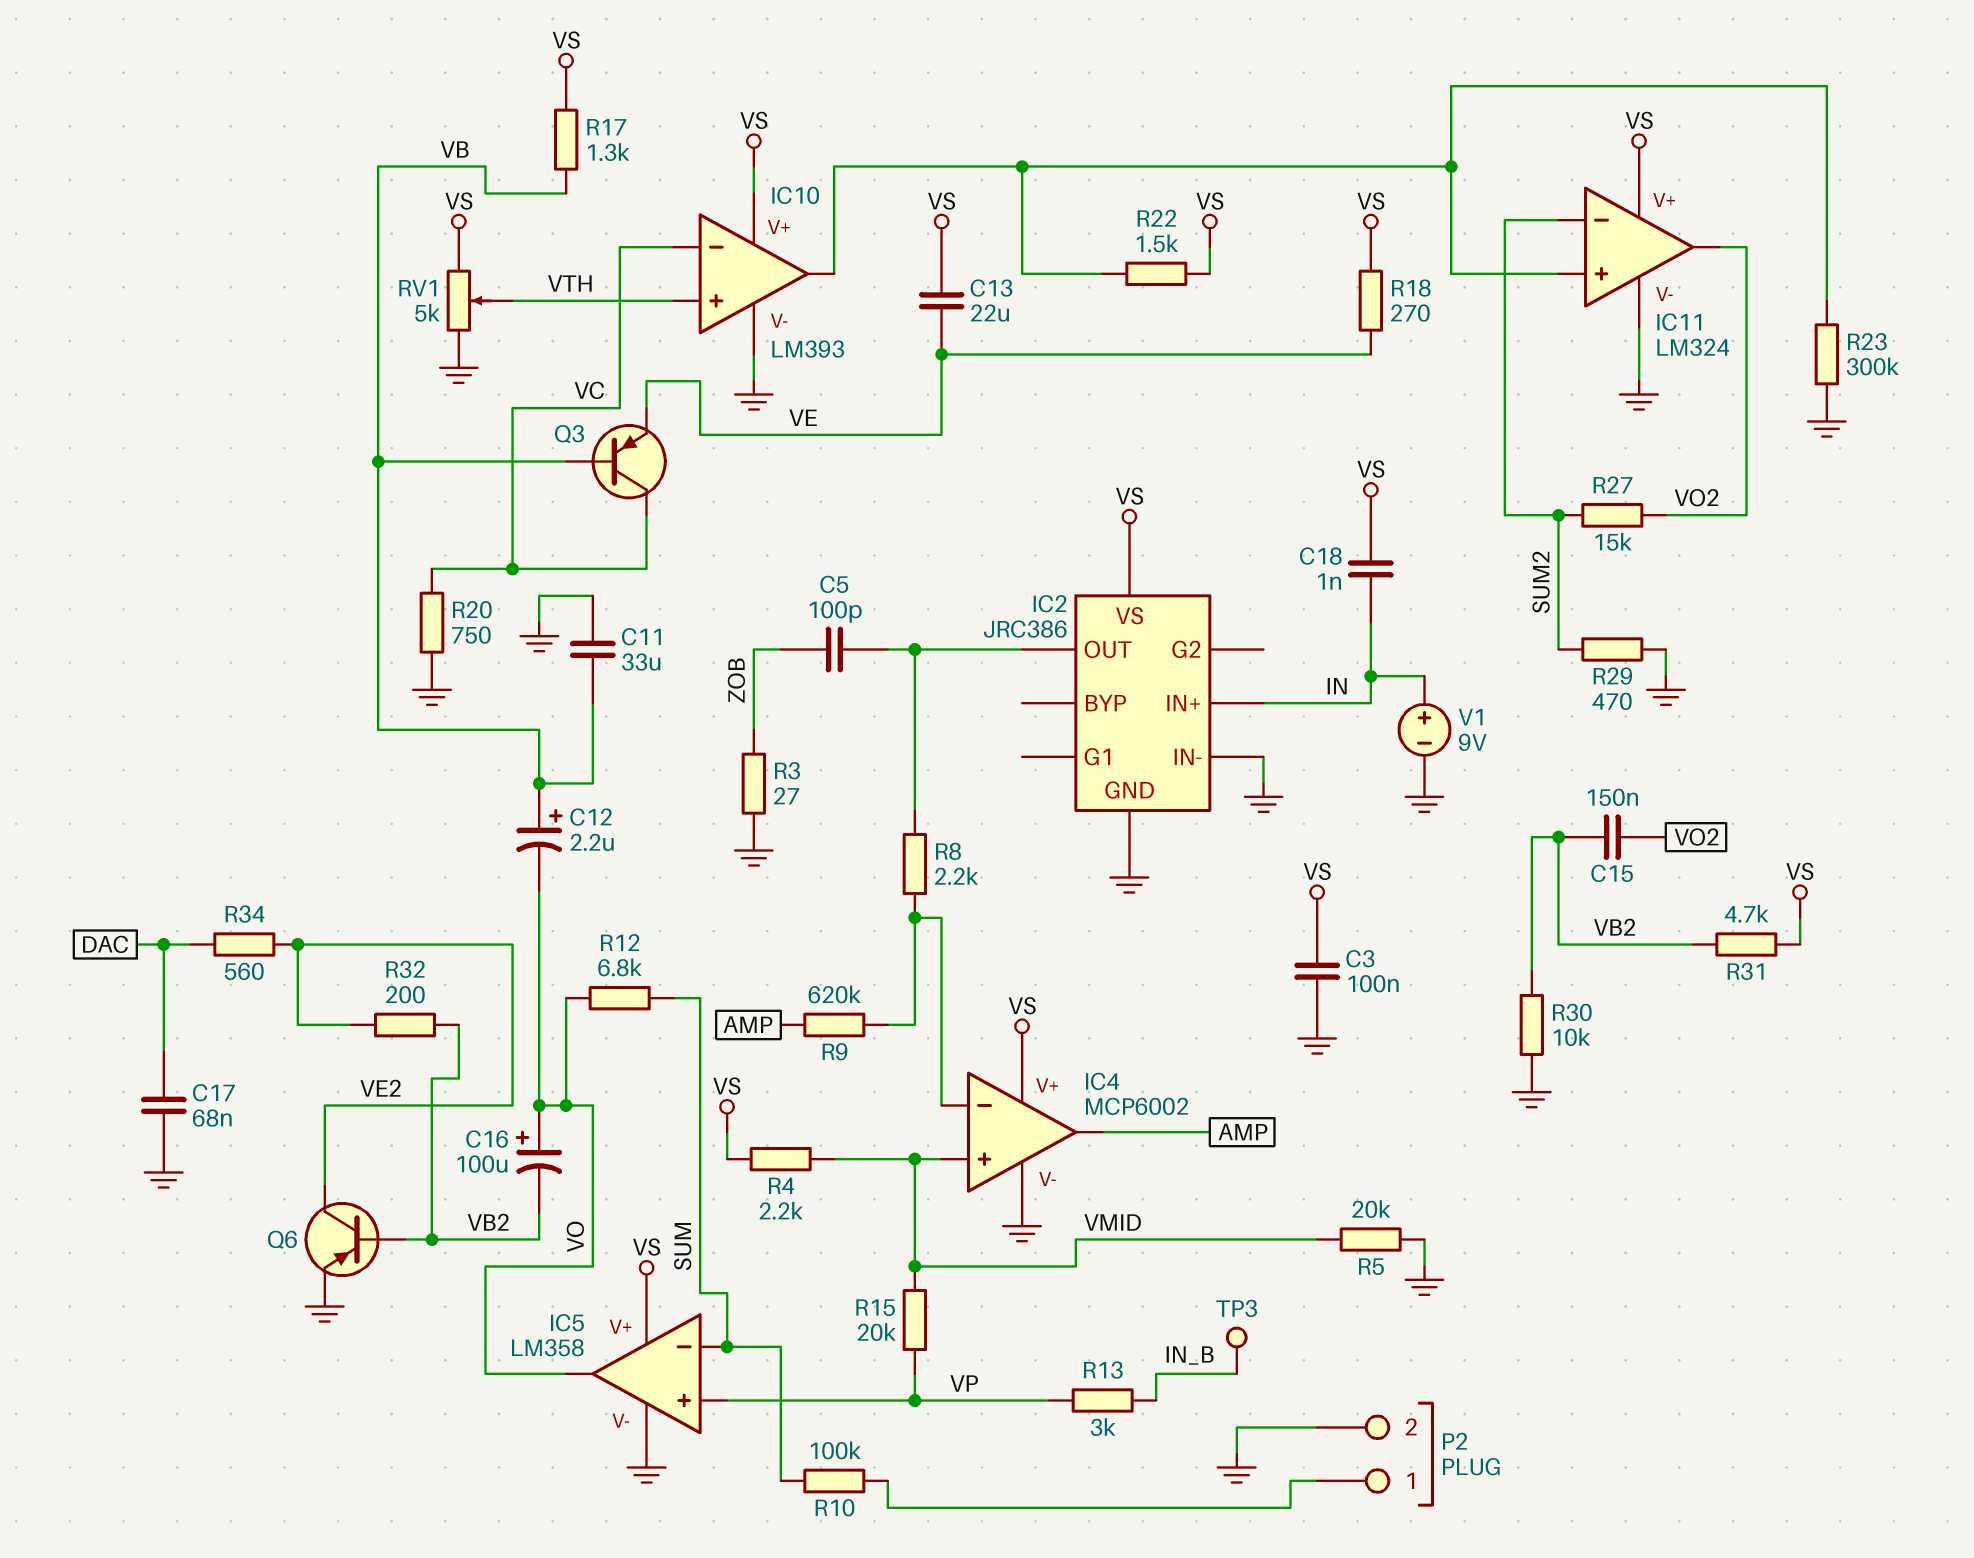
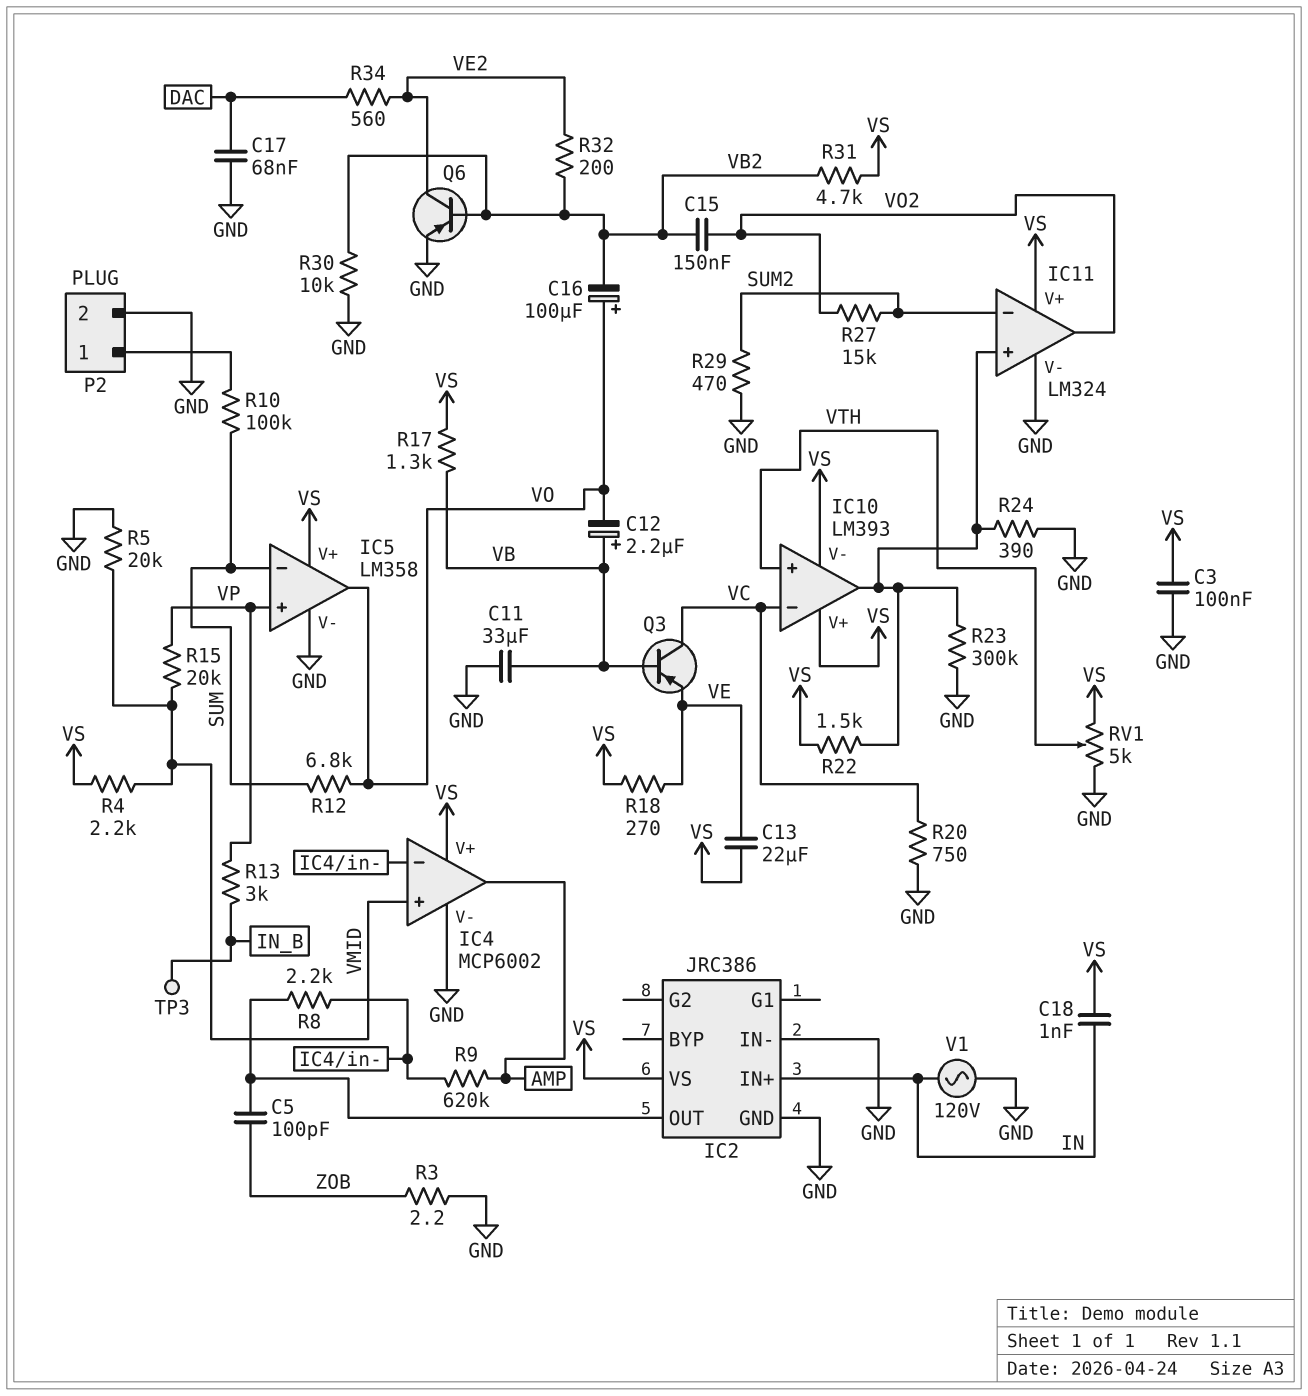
IC10 pin V-: GND -> VS
R3: 27 (GND, ZOB) -> 2.2 (GND, ZOB)
R24: none -> 390 (GND, IC10/out)
V1: 9V (plus IN, minus GND) -> AC 120V (GND, IN)

